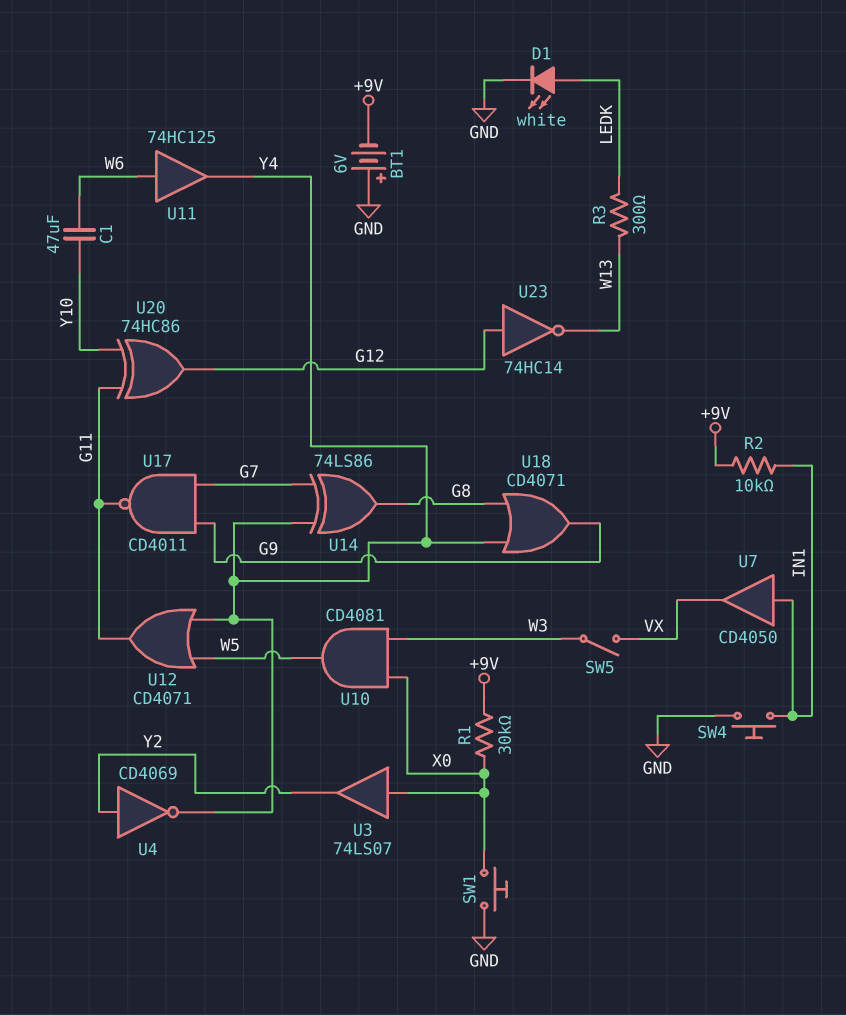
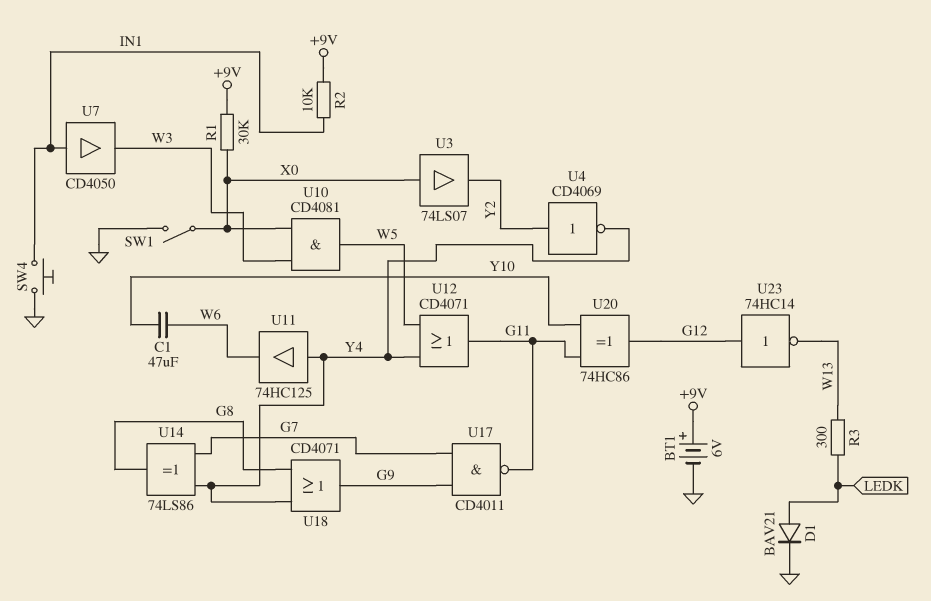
BT1: 6V (plus GND, minus +9V) -> 6V (plus +9V, minus GND)
D1: LED white (A LEDK, K GND) -> diode BAV21 (A LEDK, K GND)
SW1: button (GND, X0) -> switch (GND, X0)
SW5: switch (VX, W3) -> none
U7: buffer CD4050 (in IN1, out VX) -> buffer CD4050 (in IN1, out W3)
U11: buffer 74HC125 (in W6, out Y4) -> buffer 74HC125 (in Y4, out W6)

